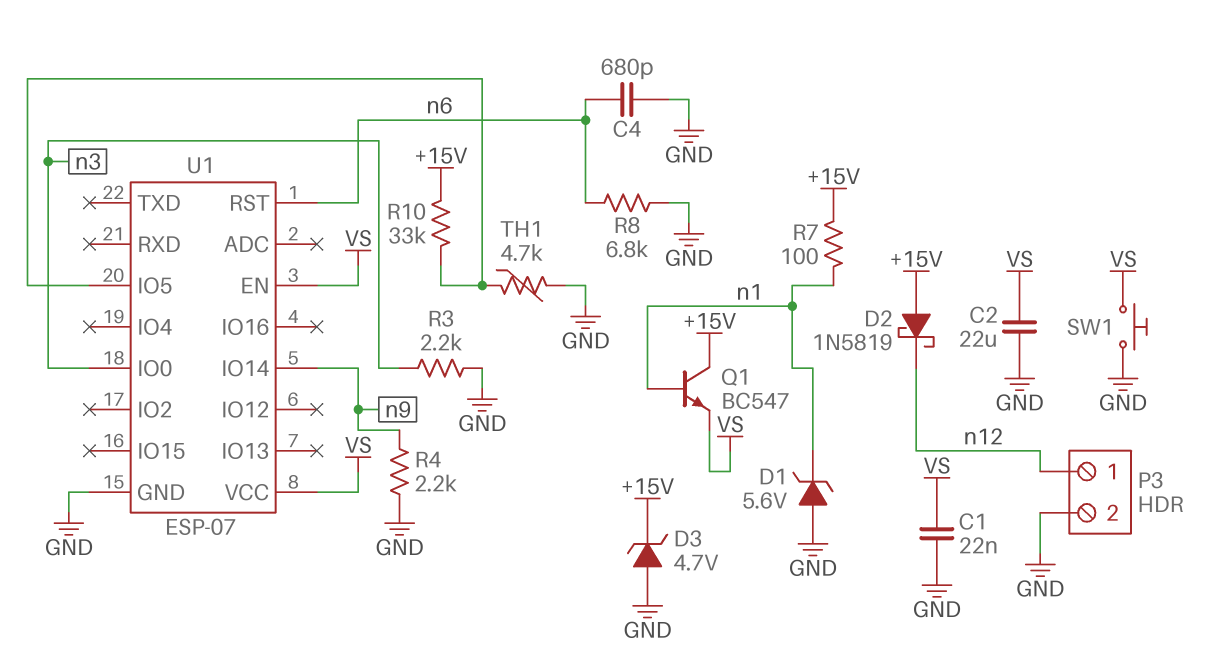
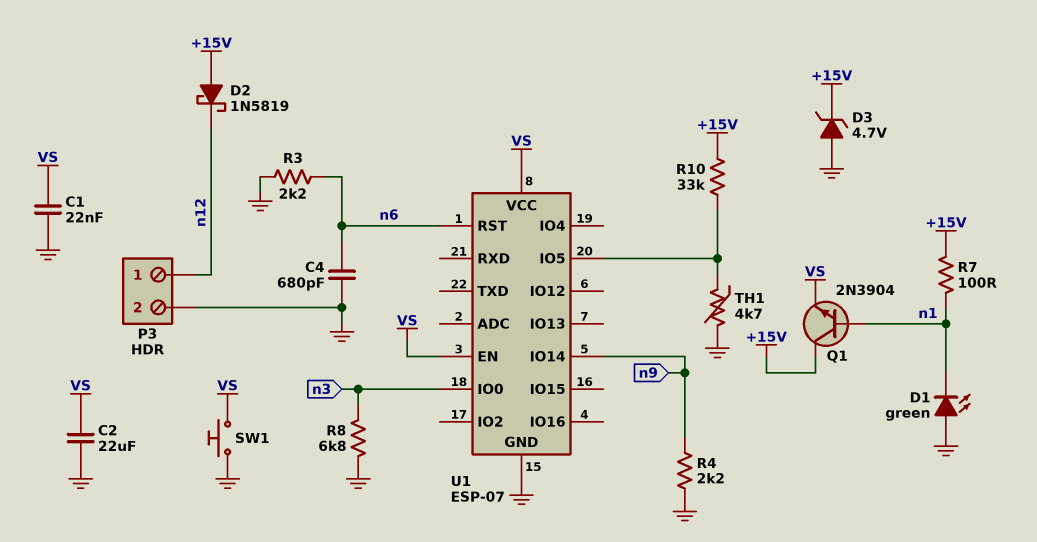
D1: zener 5.6V (A GND, K n1) -> LED green (A GND, K n1)
Q1: NPN BC547 (B n1, C +15V, E VS) -> NPN 2N3904 (B n1, C +15V, E VS)
R3: 2.2k (GND, n3) -> 2.2k (GND, n6)
R8: 6.8k (GND, n6) -> 6.8k (GND, n3)

